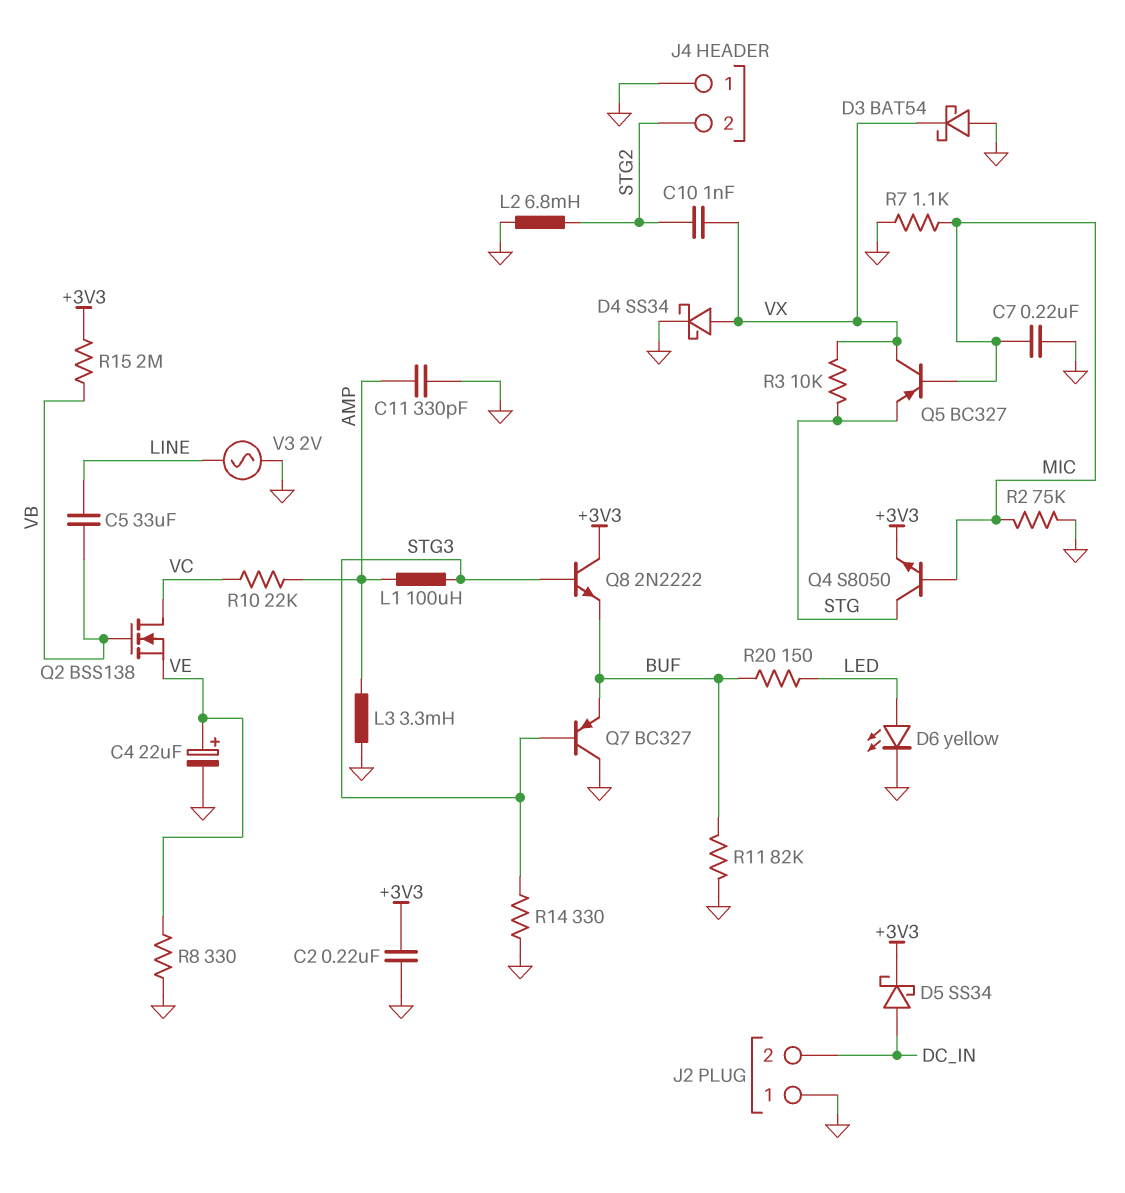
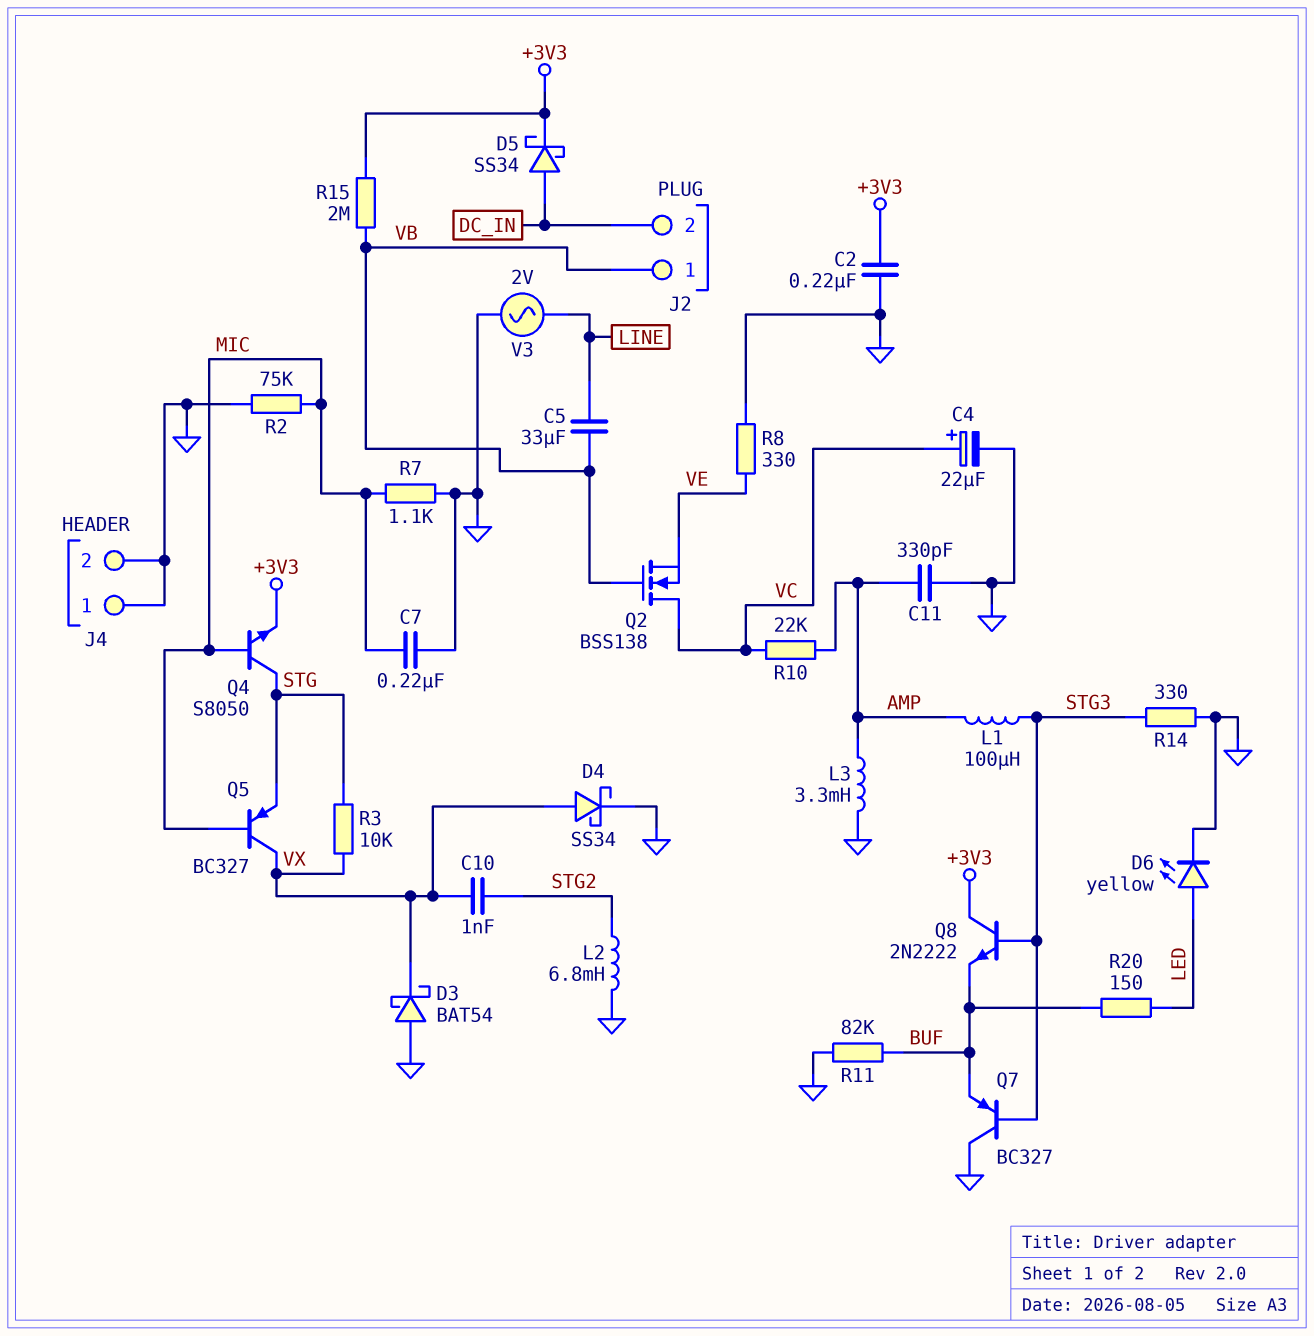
C4: 22uF (plus VE, minus GND) -> 22uF (plus VC, minus GND)
J2 pin 1: GND -> VB
J4 pin 2: STG2 -> GND

